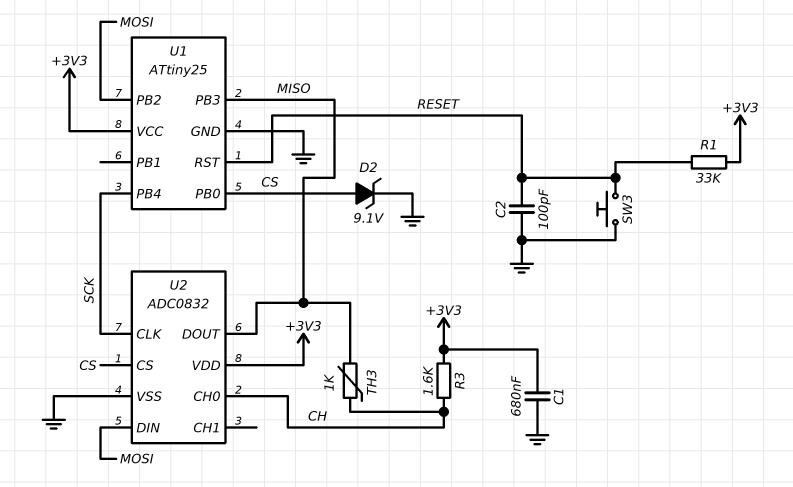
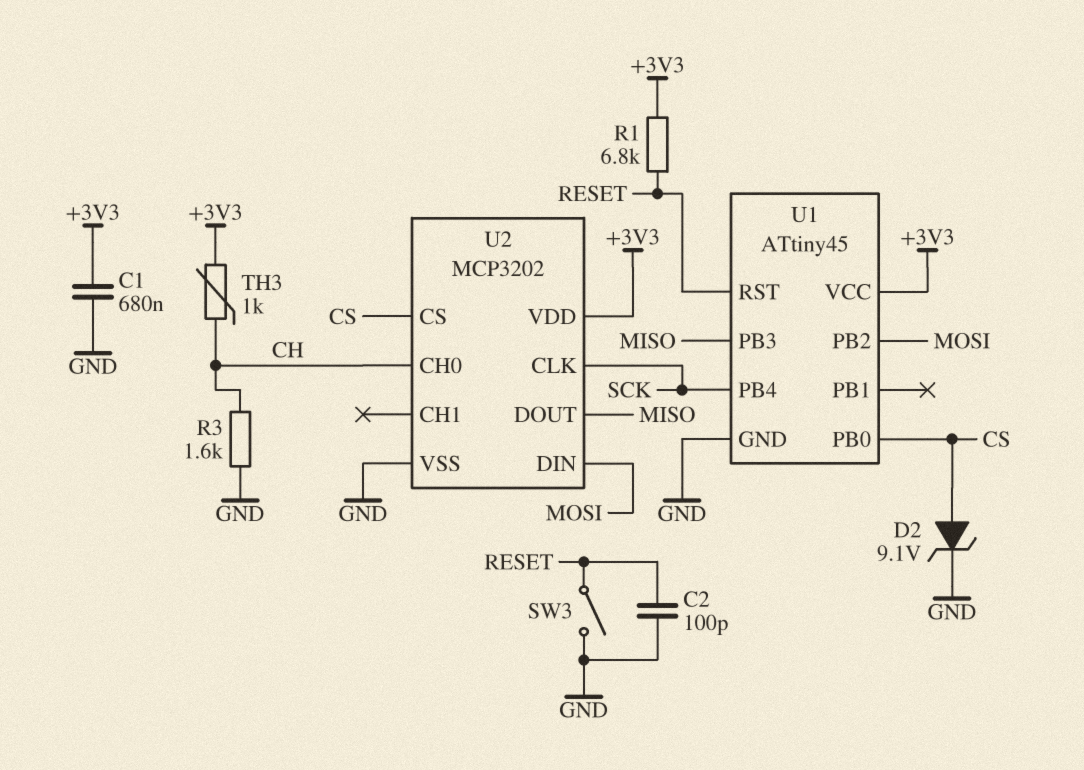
R1: 33k (+3V3, RESET) -> 6.8k (+3V3, RESET)
R3: 1.6k (+3V3, CH) -> 1.6k (CH, GND)
SW3: button (GND, RESET) -> switch (GND, RESET)
TH3: 1k (CH, MISO) -> 1k (+3V3, CH)
U1: ATtiny25 -> ATtiny45
U2: ADC0832 -> MCP3202

